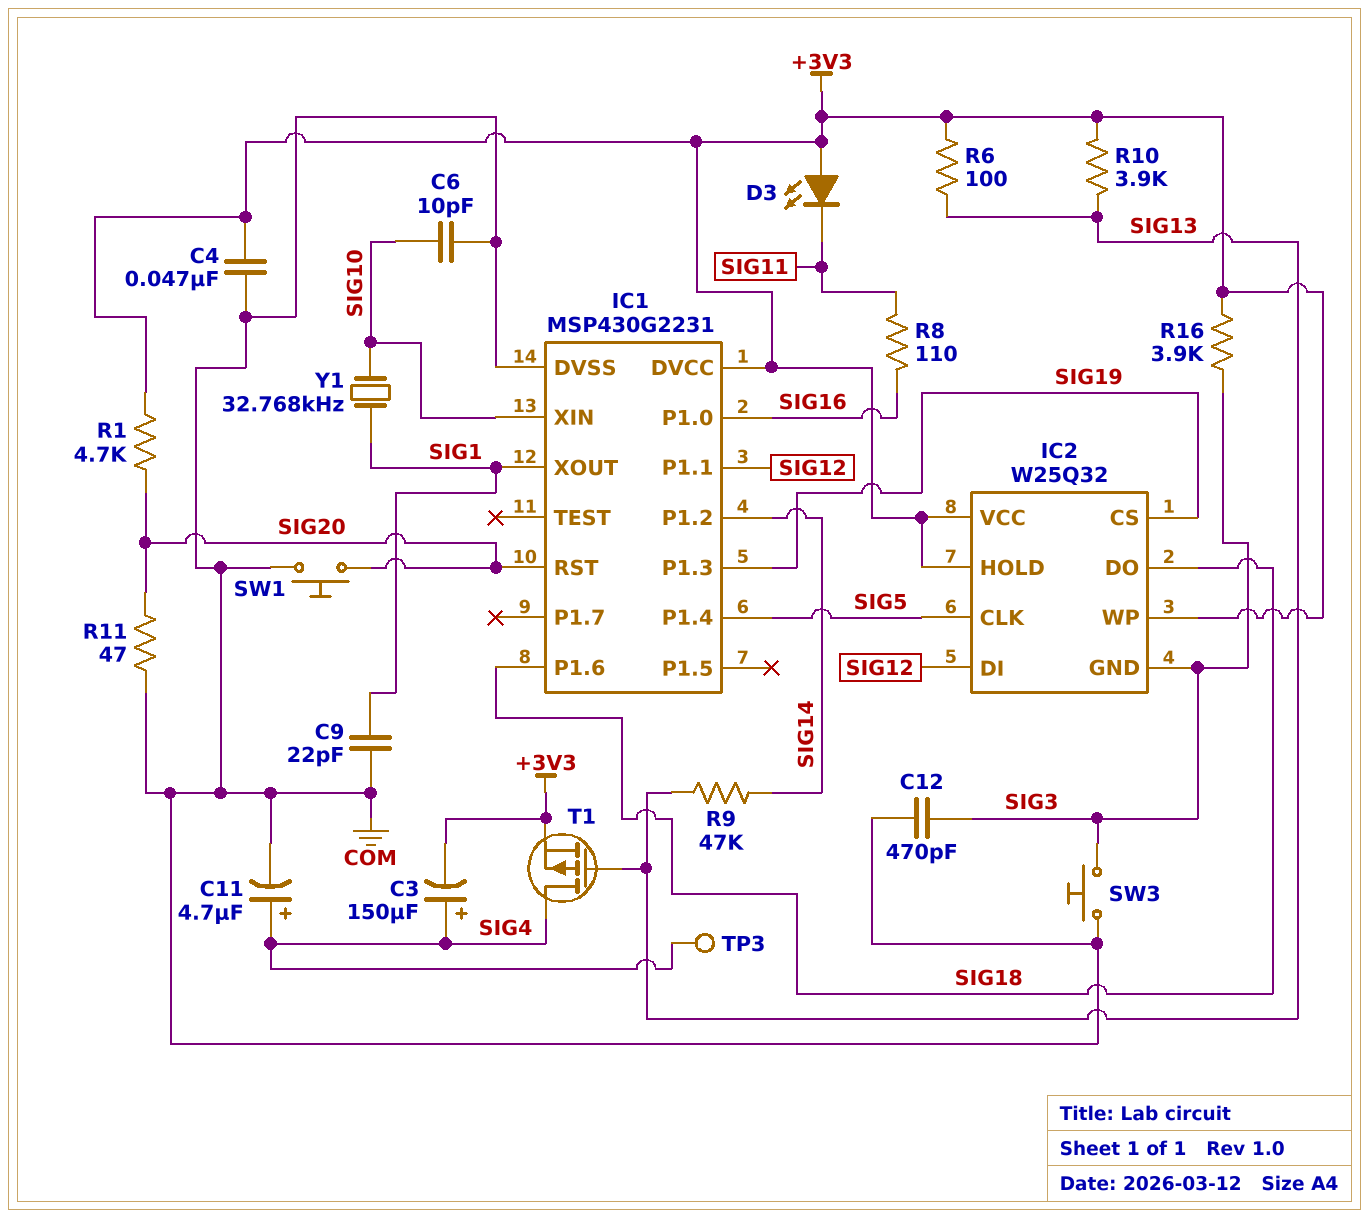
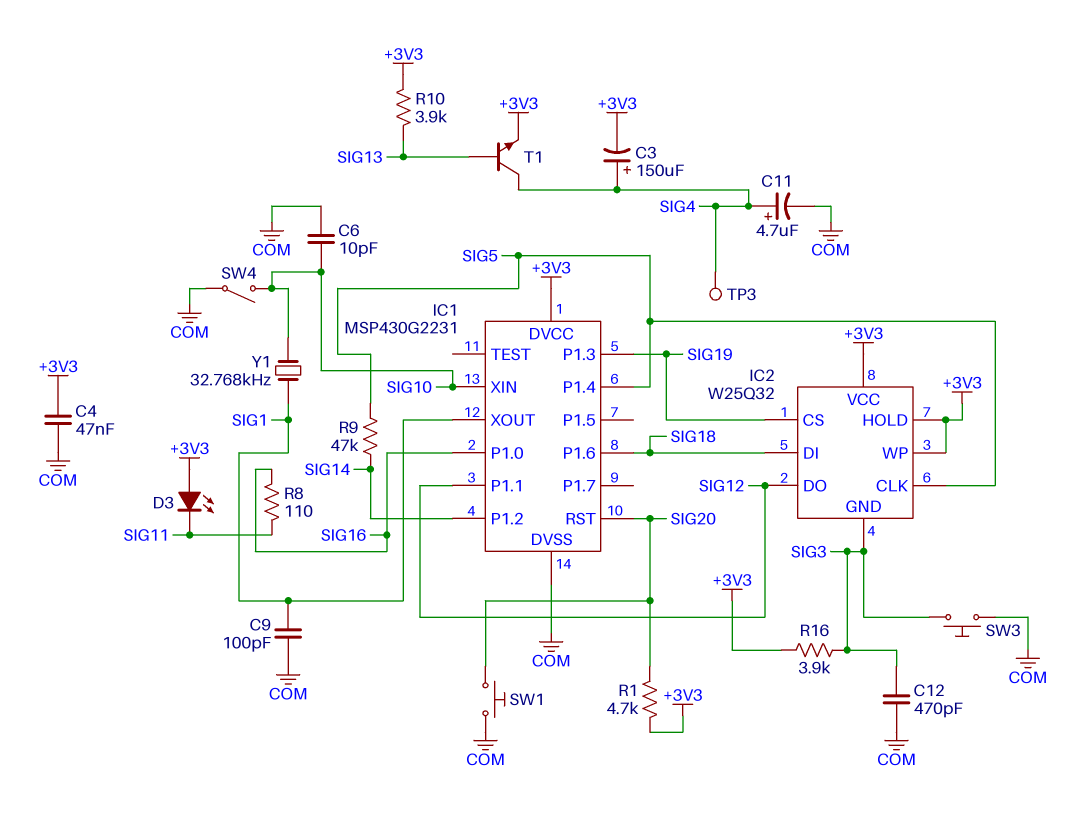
C9: 22pF (COM, SIG1) -> 100pF (COM, SIG1)
IC2 pin DI: SIG12 -> SIG18
IC2 pin DO: SIG18 -> SIG12
R6: 100 (+3V3, SIG13) -> none
R9: 47k (SIG13, SIG14) -> 47k (SIG5, SIG14)
R11: 47 (COM, SIG20) -> none
SW4: none -> switch (COM, SIG10)
T1: PMOS (G SIG13, D SIG4, S +3V3) -> NPN (B SIG13, C SIG4, E +3V3)

